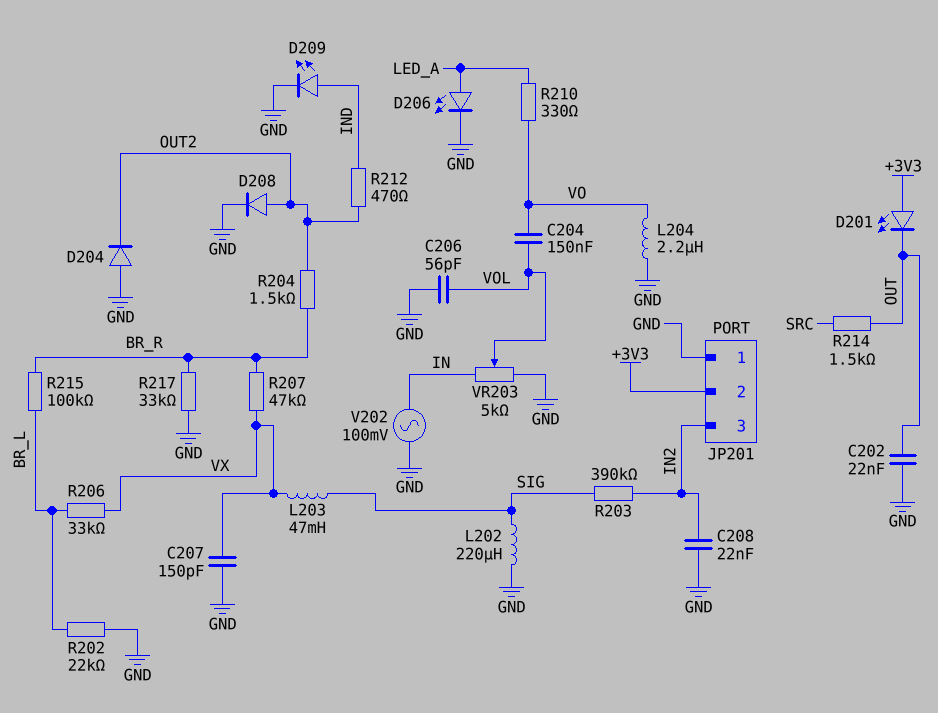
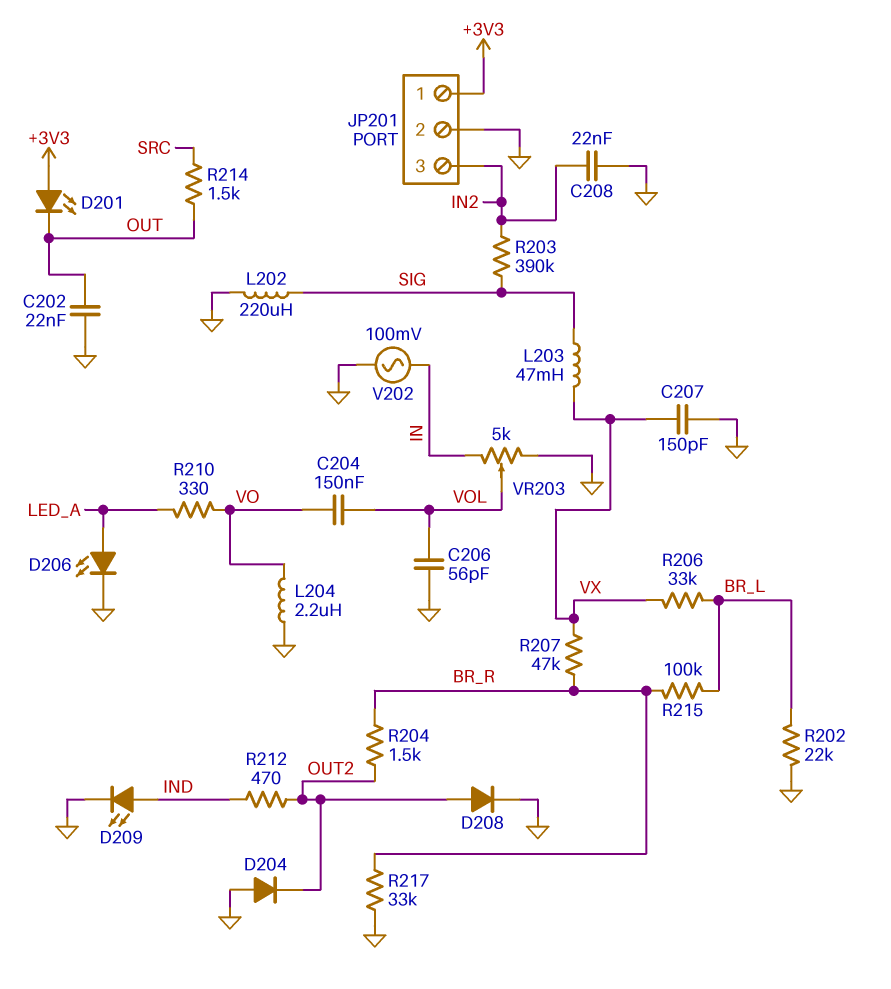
JP201 pin 1: GND -> +3V3
JP201 pin 2: +3V3 -> GND

